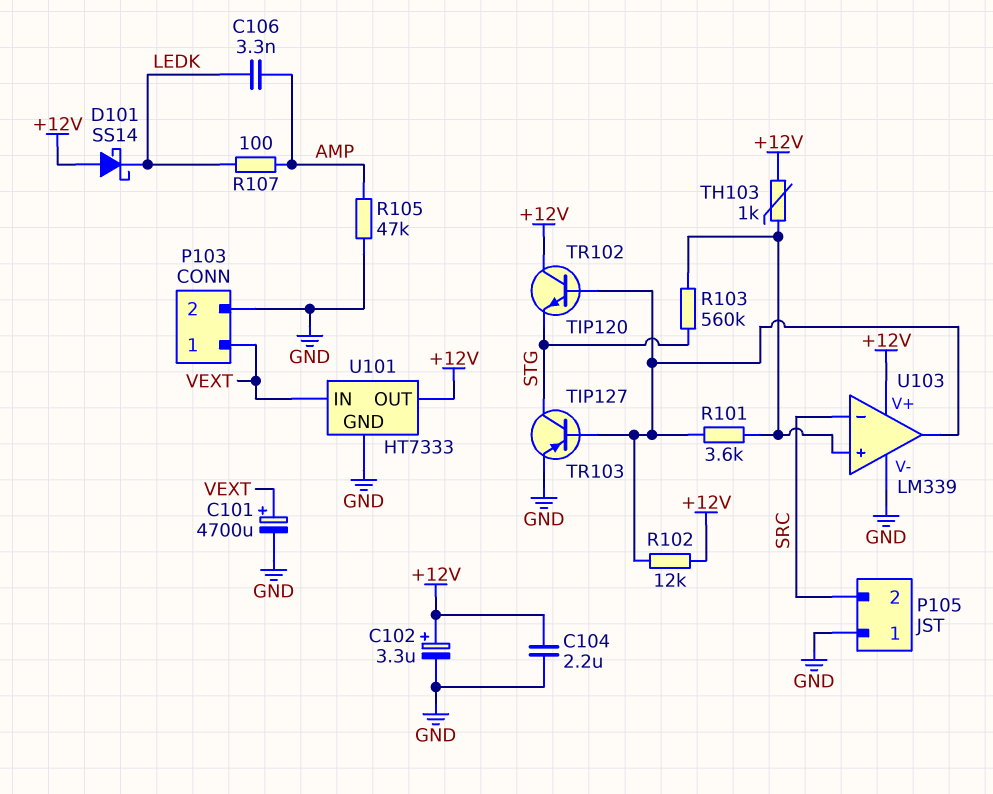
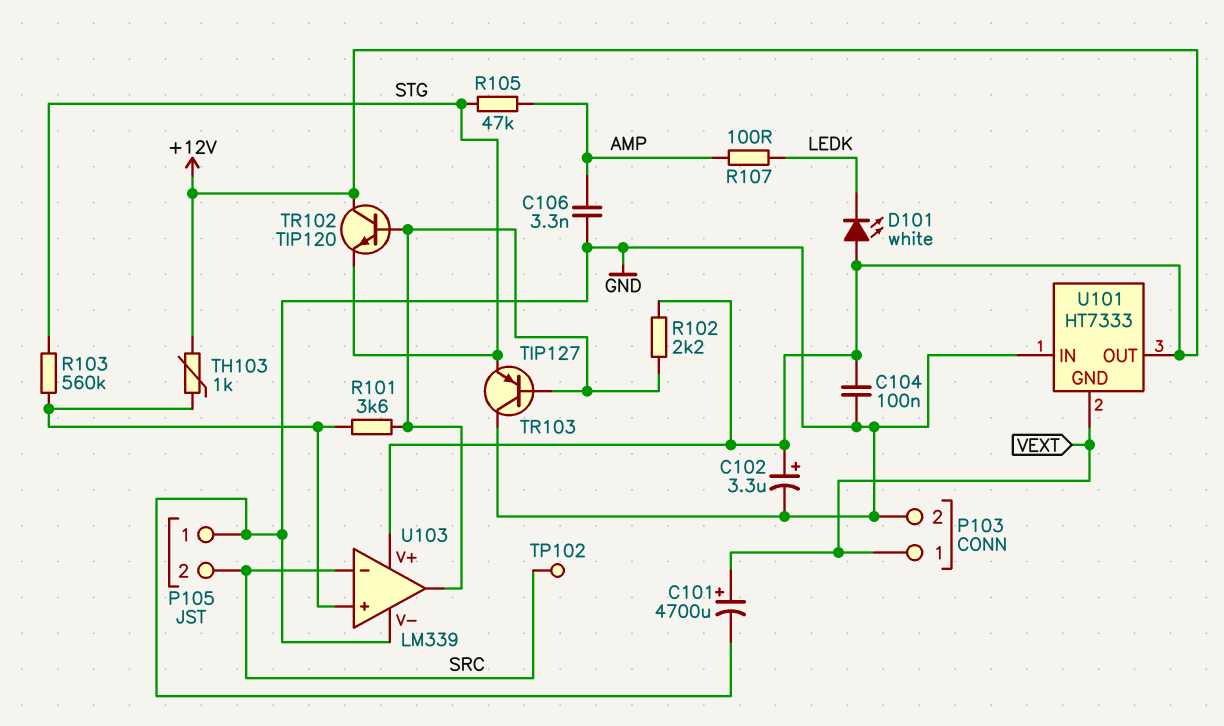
C104: 2.2uF (+12V, GND) -> 100nF (+12V, GND)
C106: 3.3nF (AMP, LEDK) -> 3.3nF (AMP, GND)
D101: schottky SS14 (A +12V, K LEDK) -> LED white (A +12V, K LEDK)
R102: 12k (+12V, U103/out) -> 2.2k (+12V, U103/out)
R105: 47k (AMP, GND) -> 47k (AMP, STG)
TP102: none -> test point (SRC)
TR103: PNP TIP127 (B U103/out, C STG, E GND) -> PNP TIP127 (B U103/out, C GND, E STG)
U101 pin GND: GND -> VEXT
U101 pin IN: VEXT -> GND

